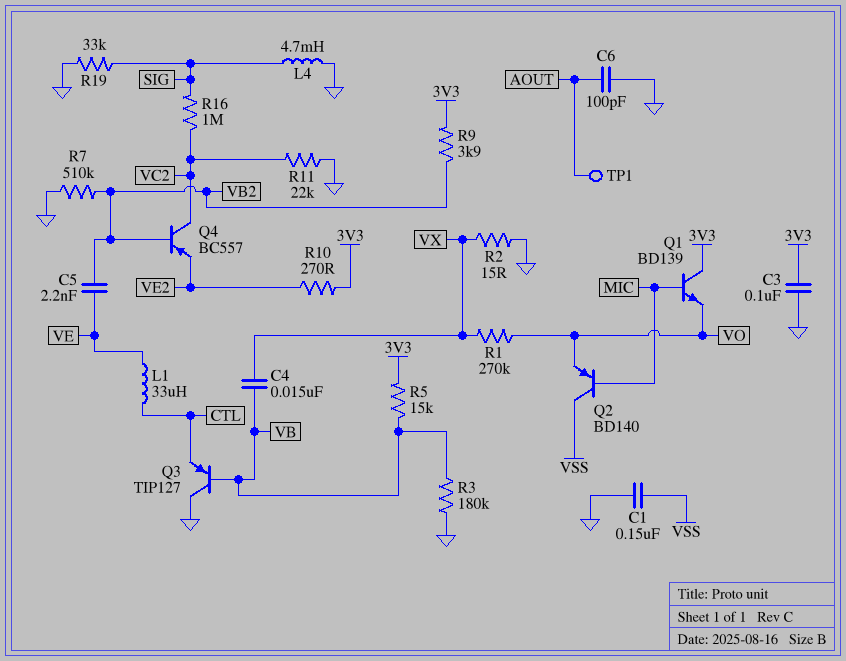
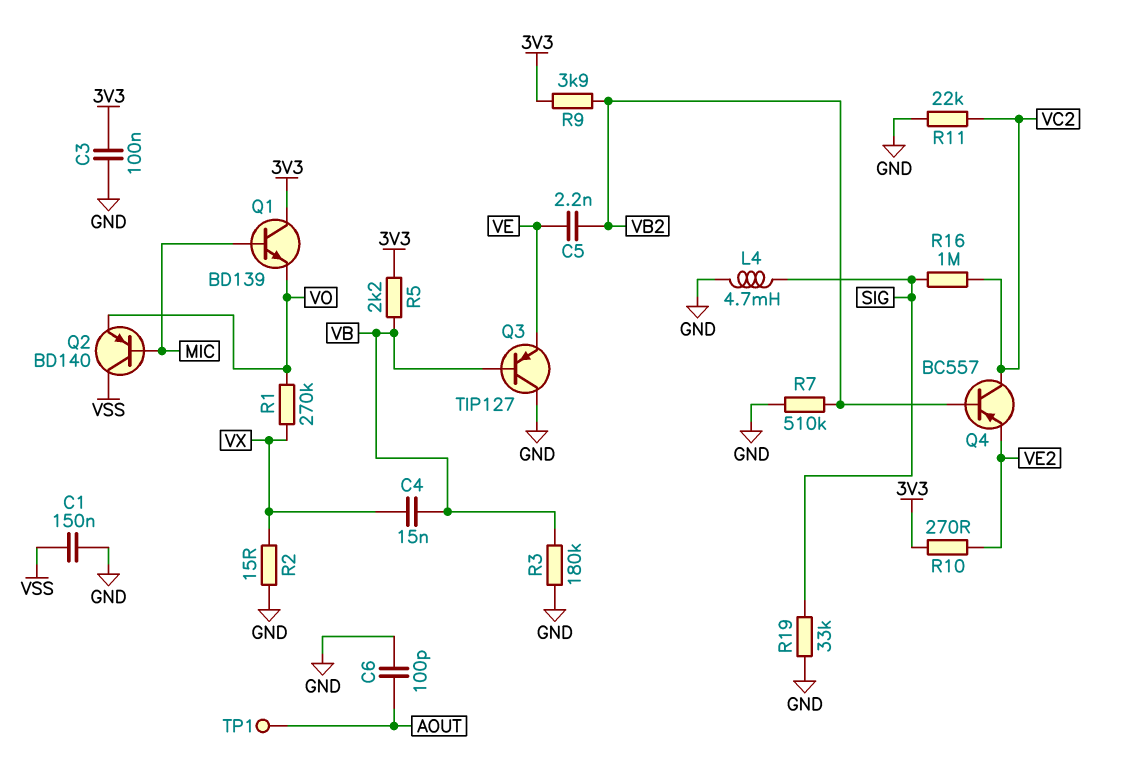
L1: 33uH (CTL, VE) -> none
Q3: PNP TIP127 (B VB, C GND, E CTL) -> PNP TIP127 (B VB, C GND, E VE)
R5: 15k (3V3, VB) -> 2.2k (3V3, VB)

